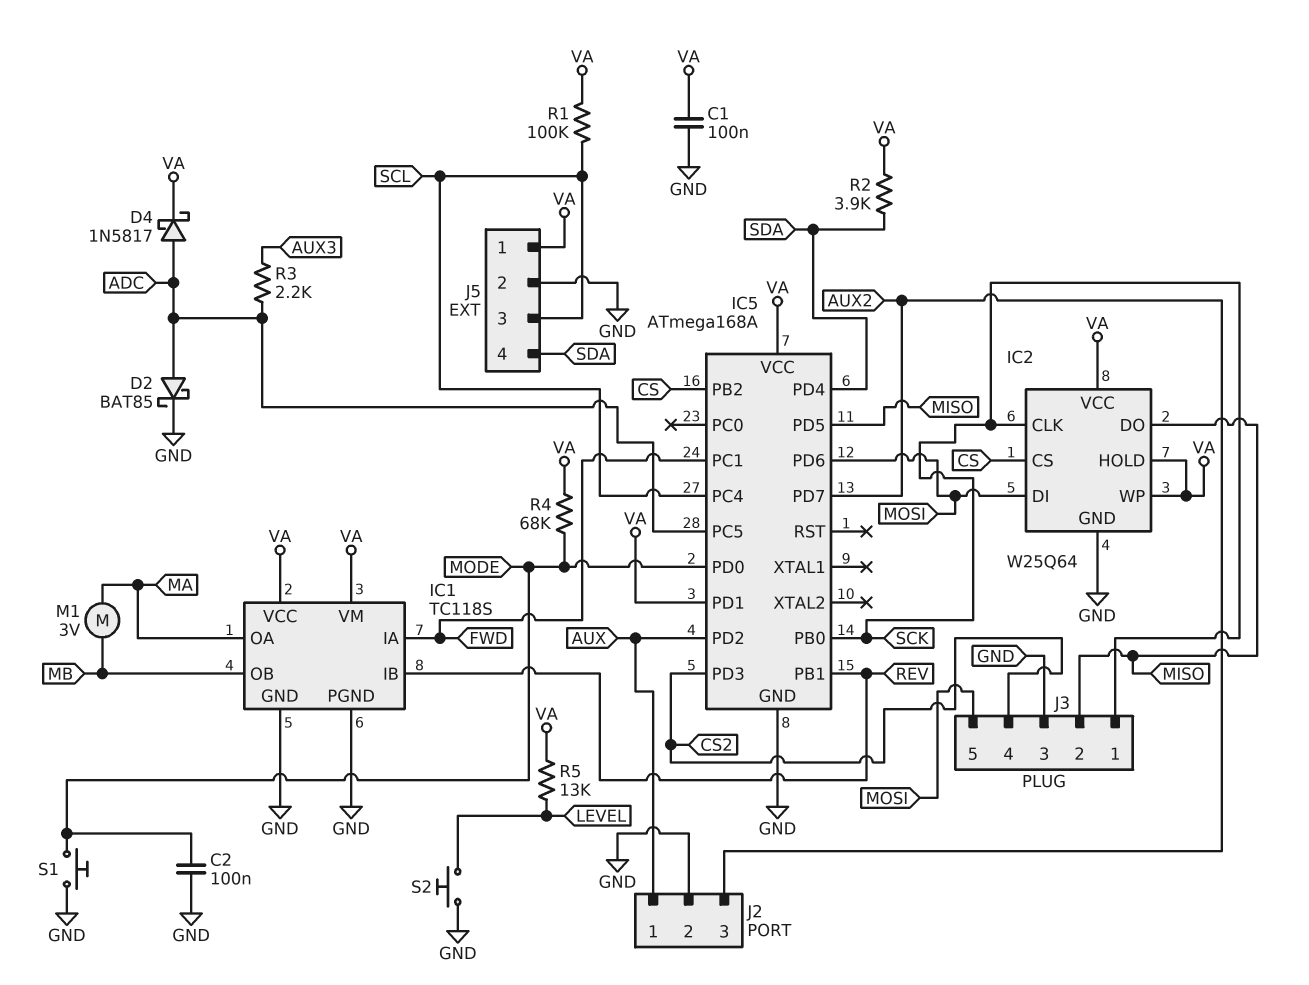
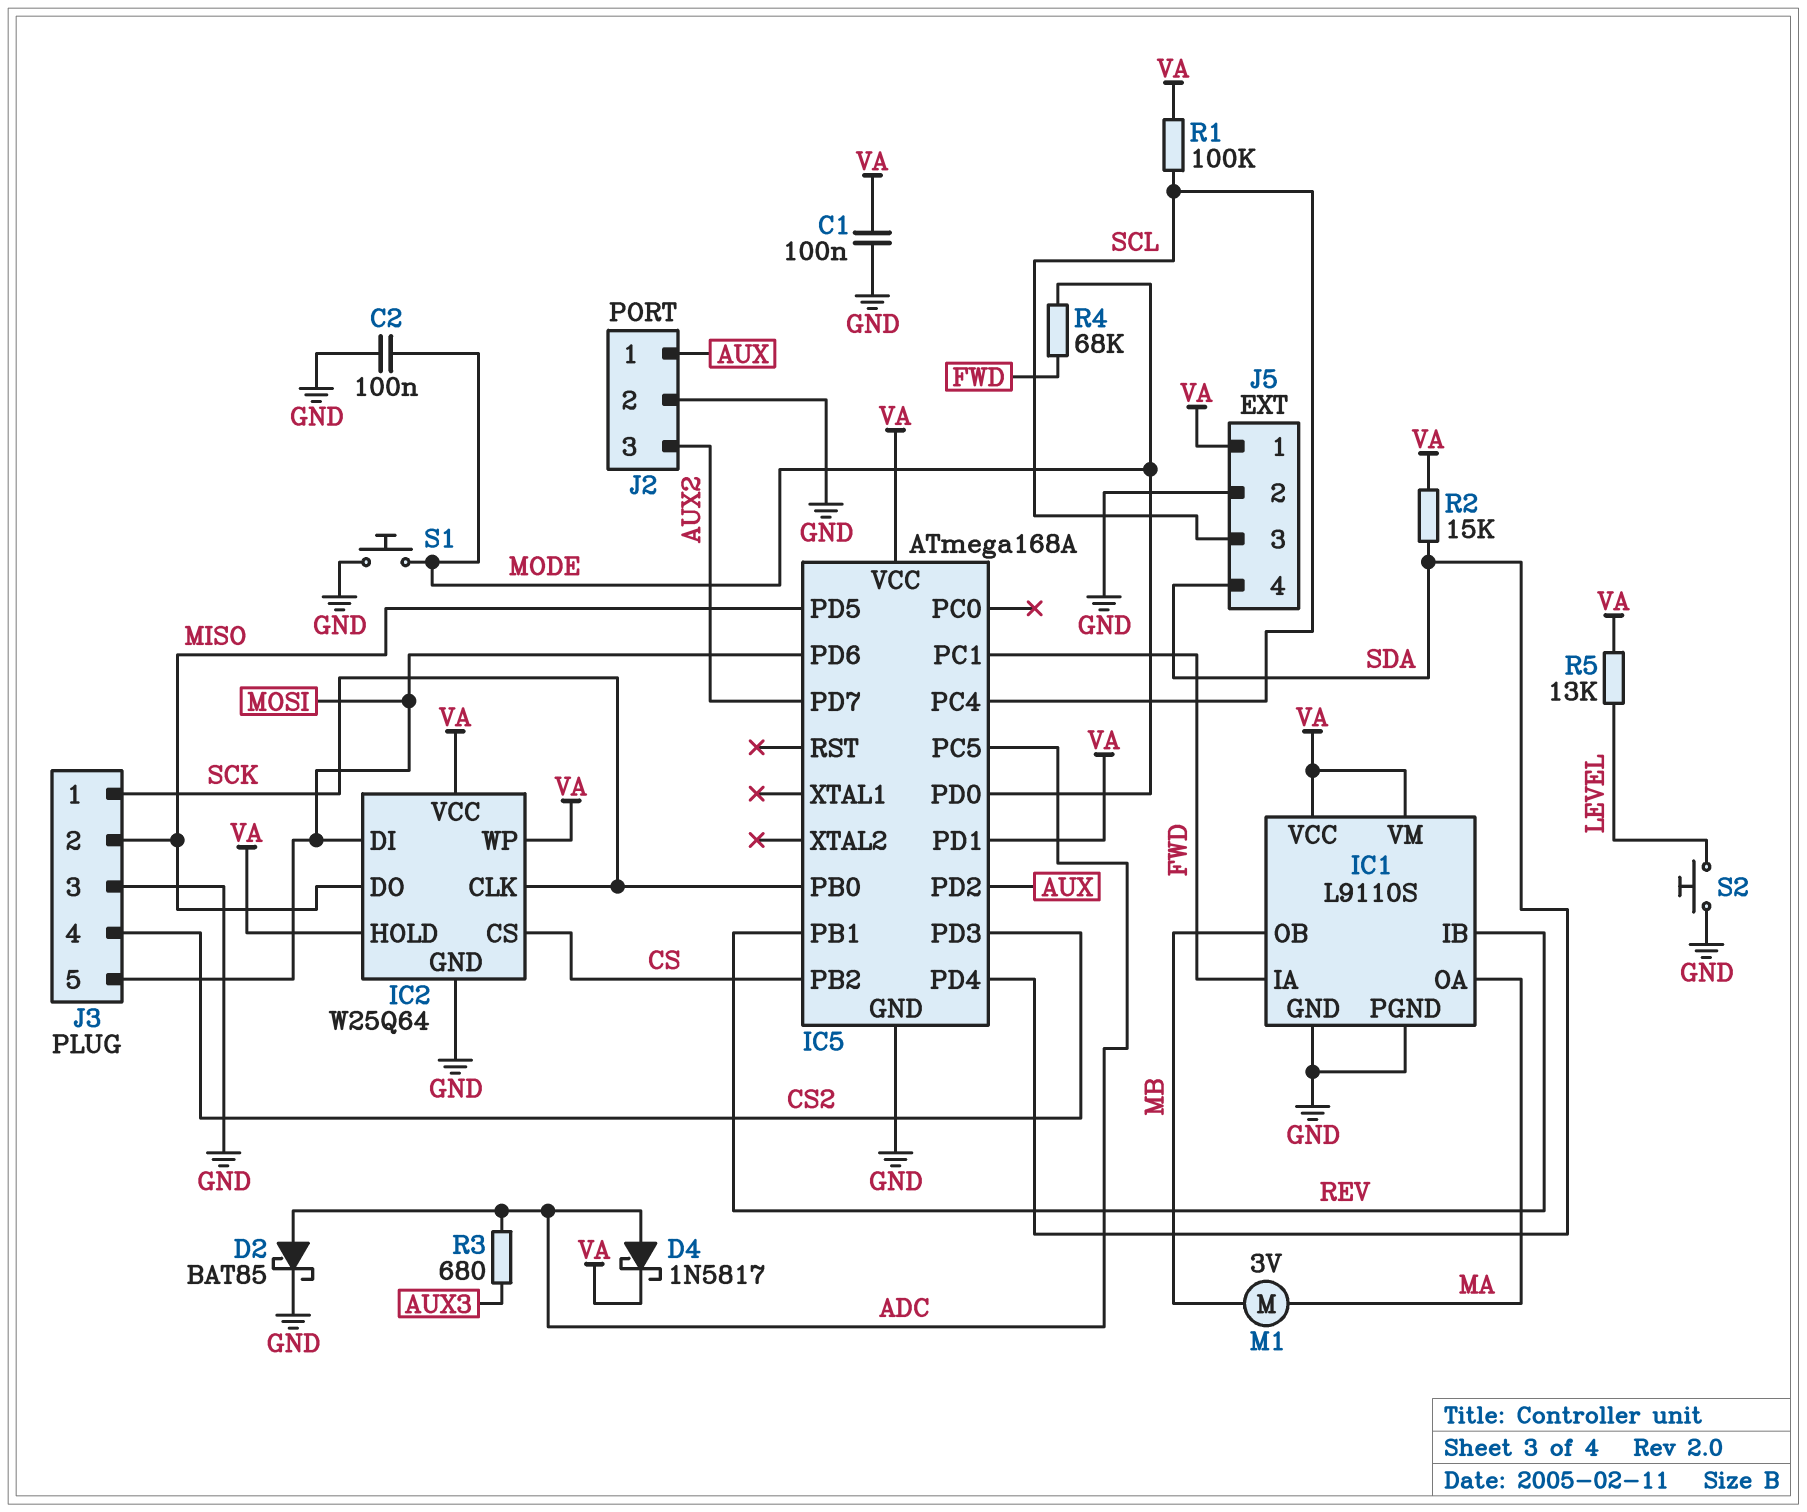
IC1: TC118S -> L9110S
R2: 3.9k (SDA, VA) -> 15k (SDA, VA)
R3: 2.2k (ADC, AUX3) -> 680 (ADC, AUX3)
R4: 68k (MODE, VA) -> 68k (FWD, MODE)

